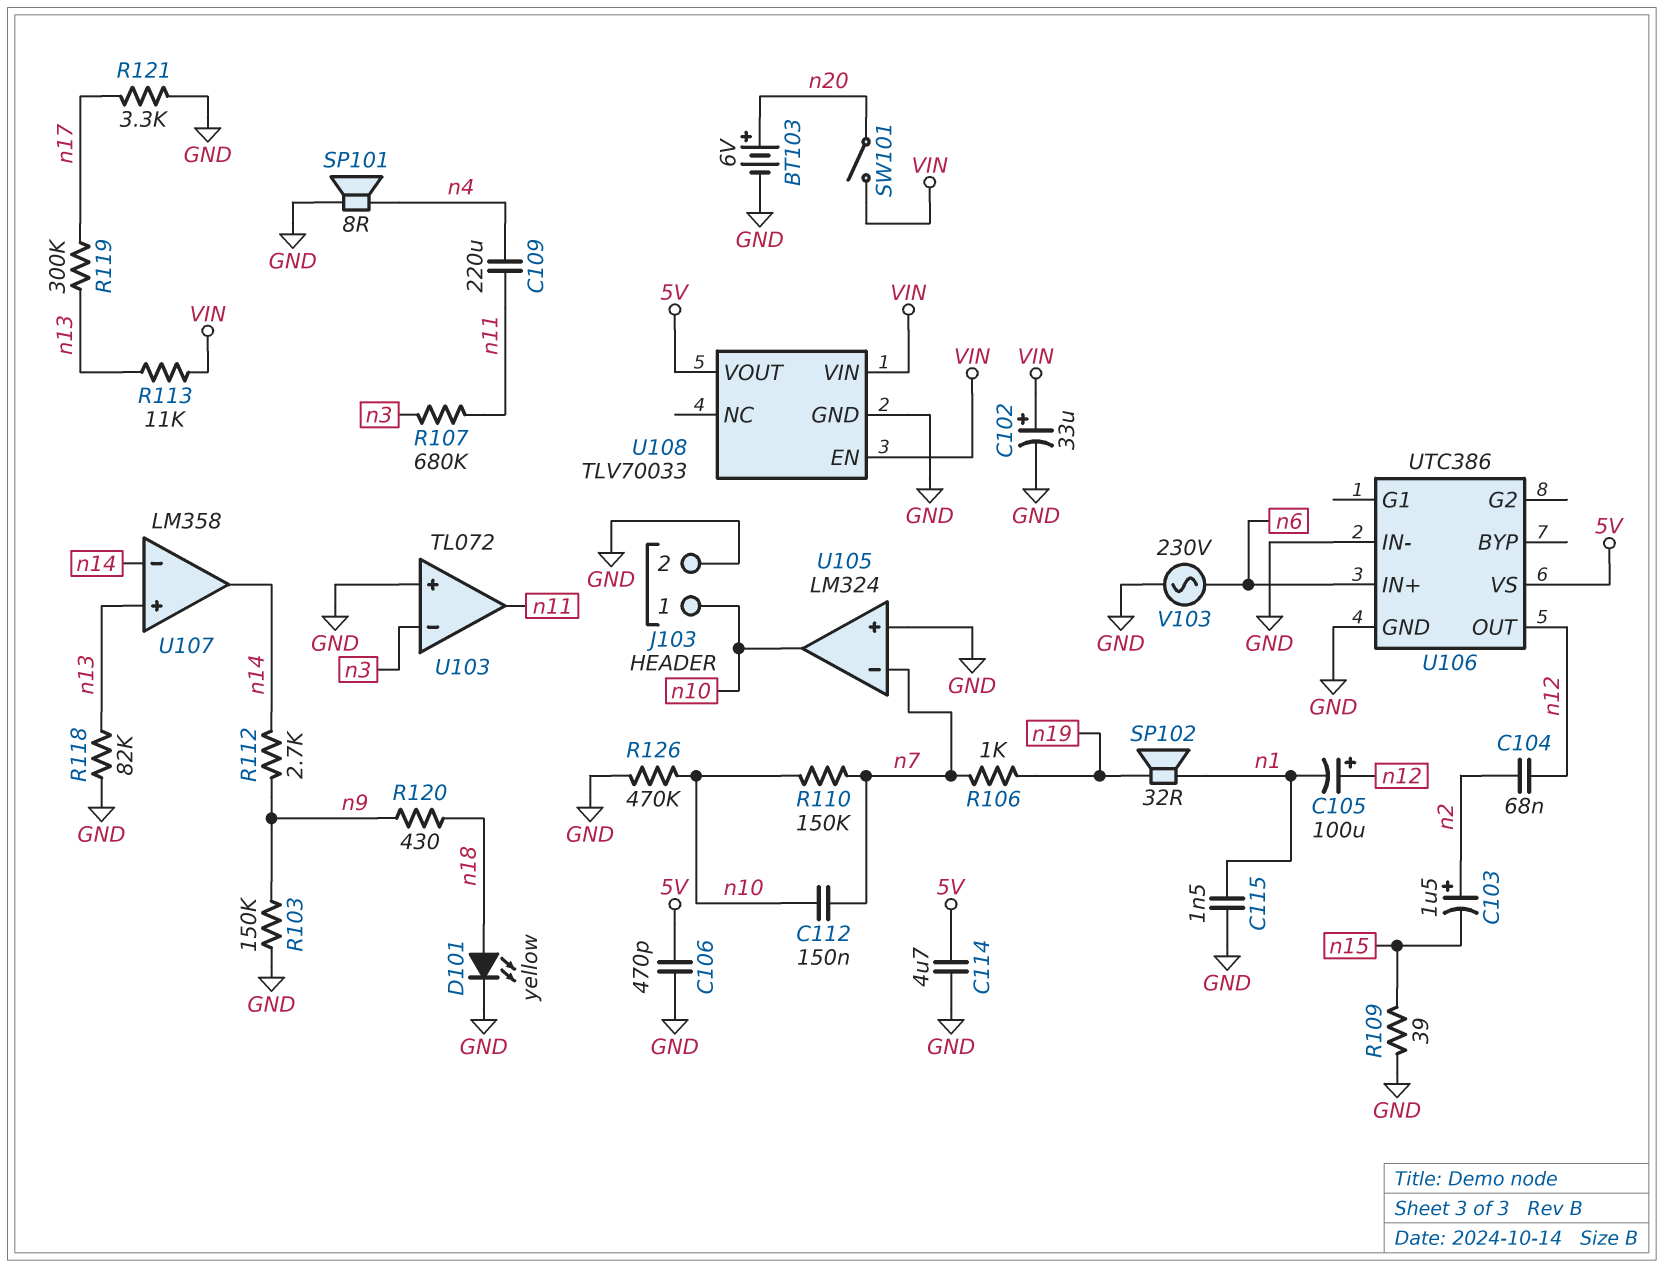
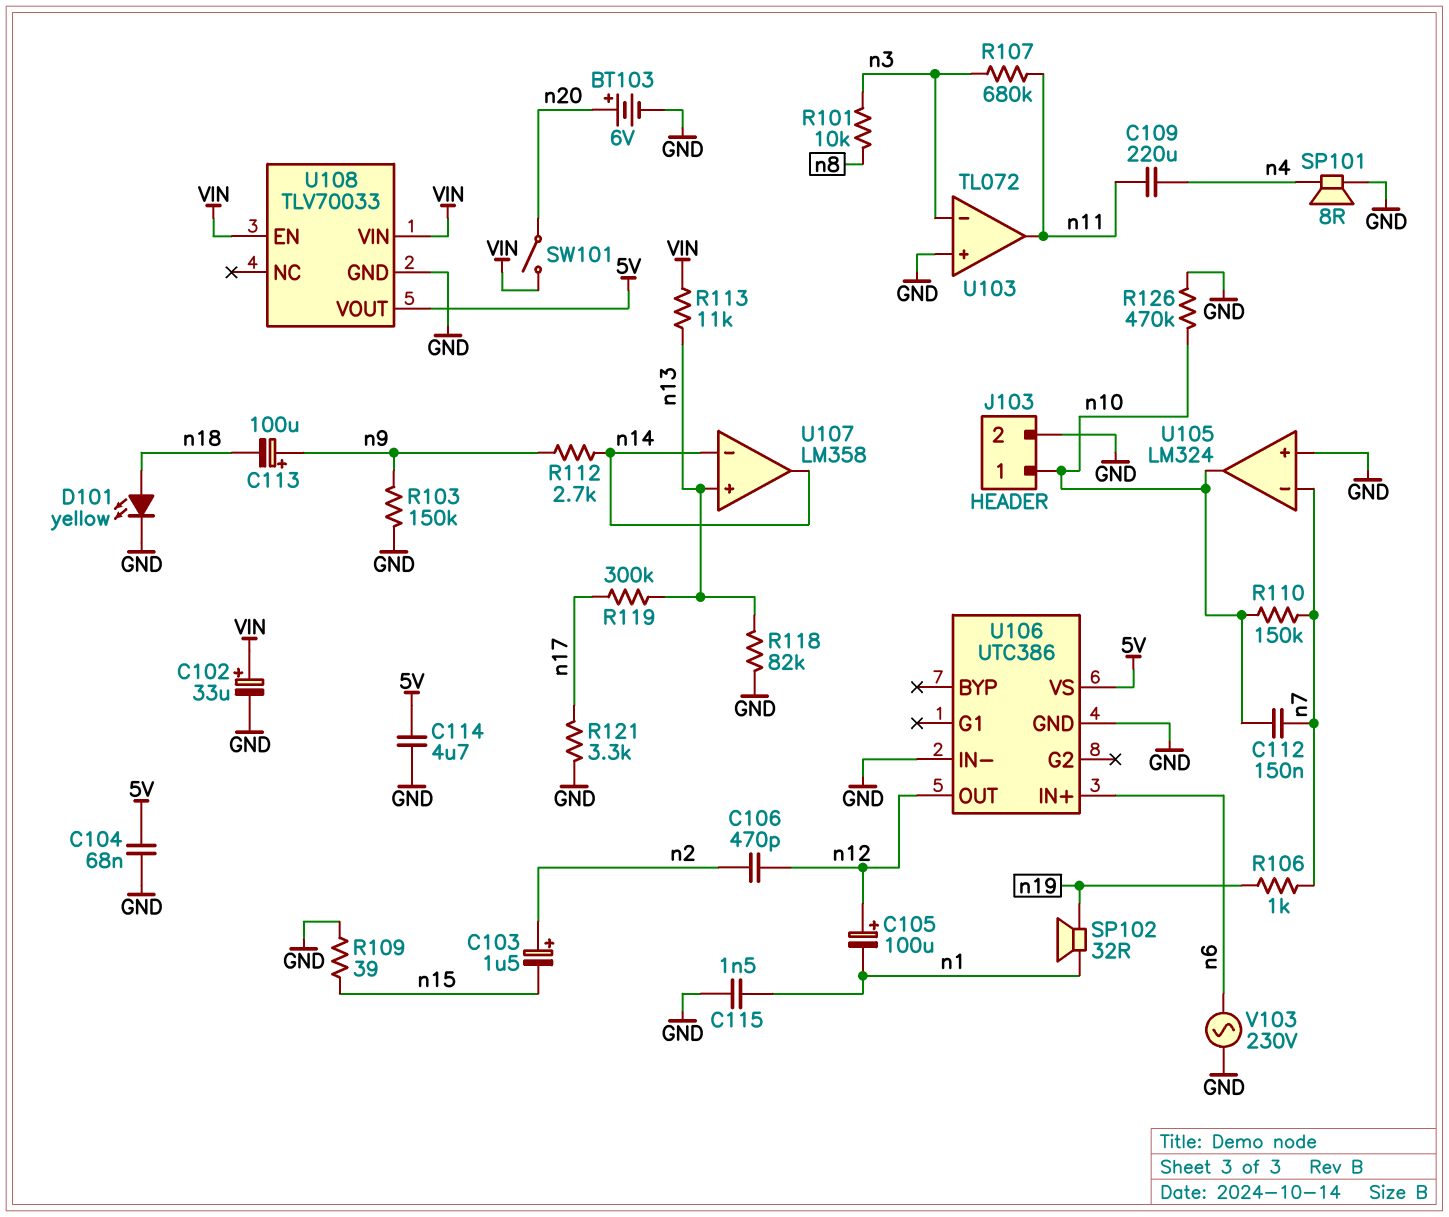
C104: 68nF (n2, n12) -> 68nF (5V, GND)
C106: 470pF (5V, GND) -> 470pF (n2, n12)
C113: none -> 100uF (plus n9, minus n18)
R101: none -> 10k (n3, n8)
R120: 430 (n9, n18) -> none

